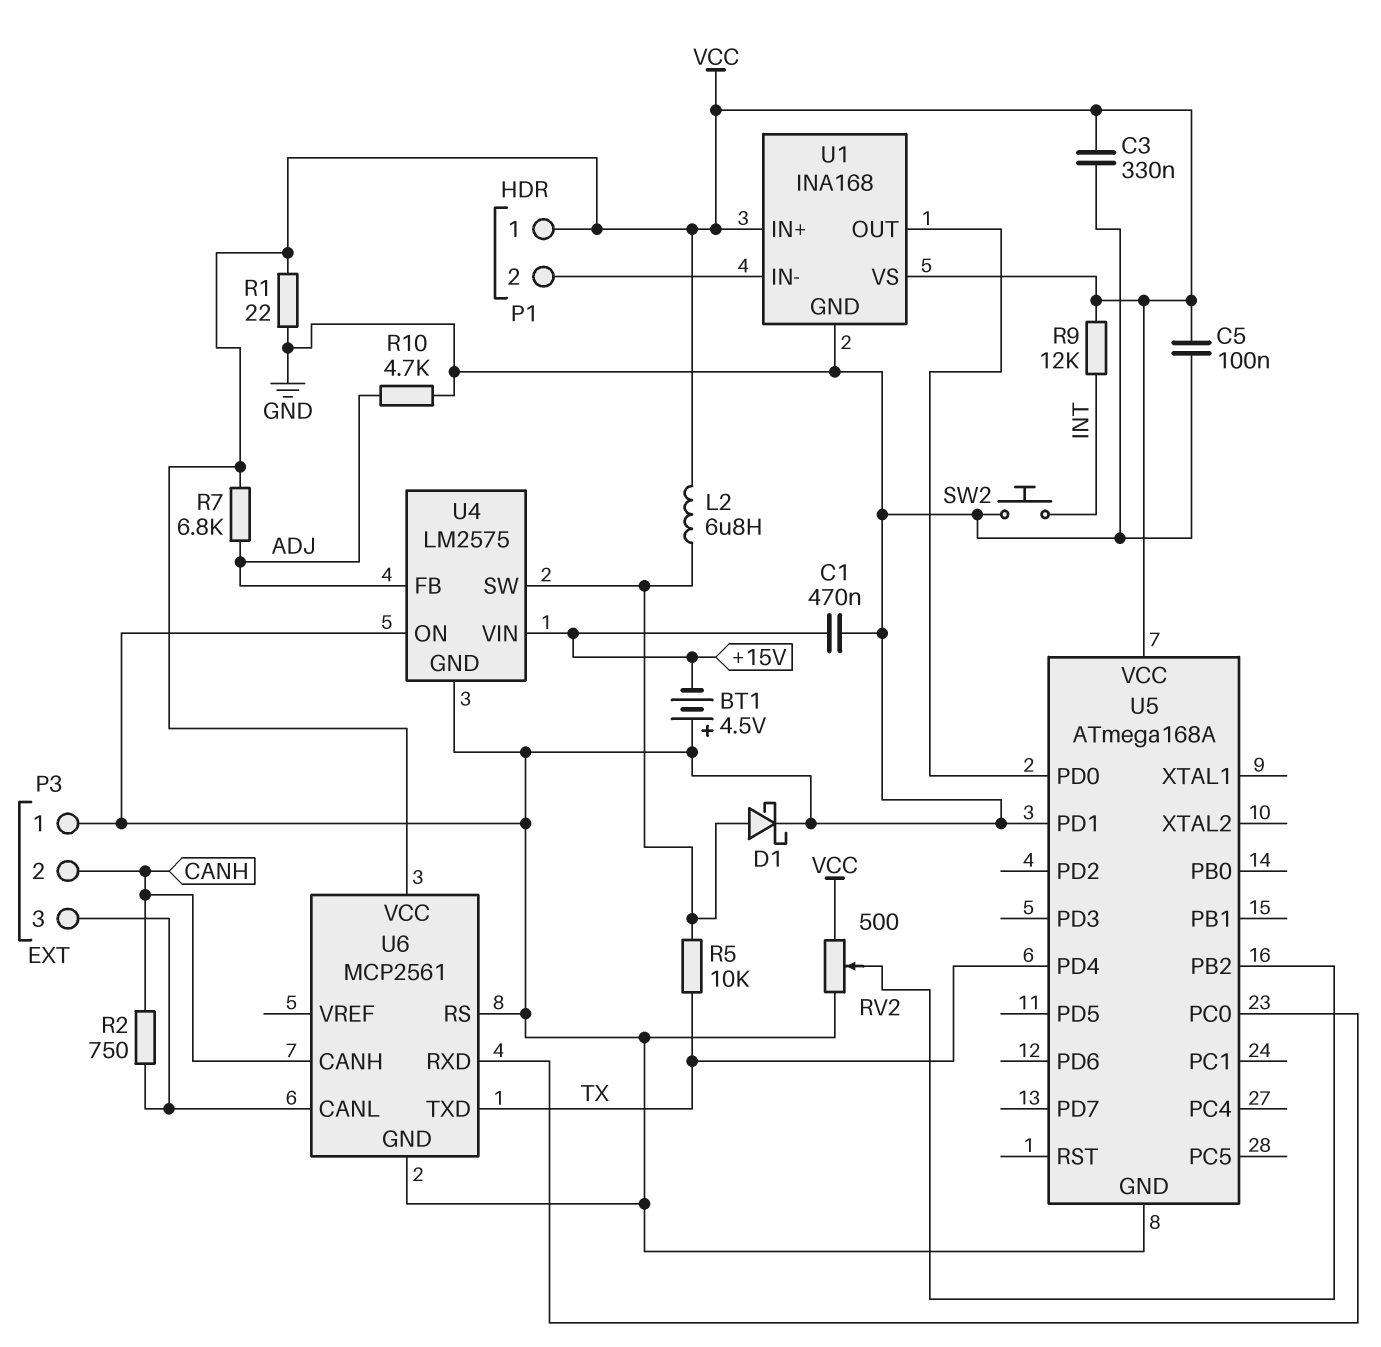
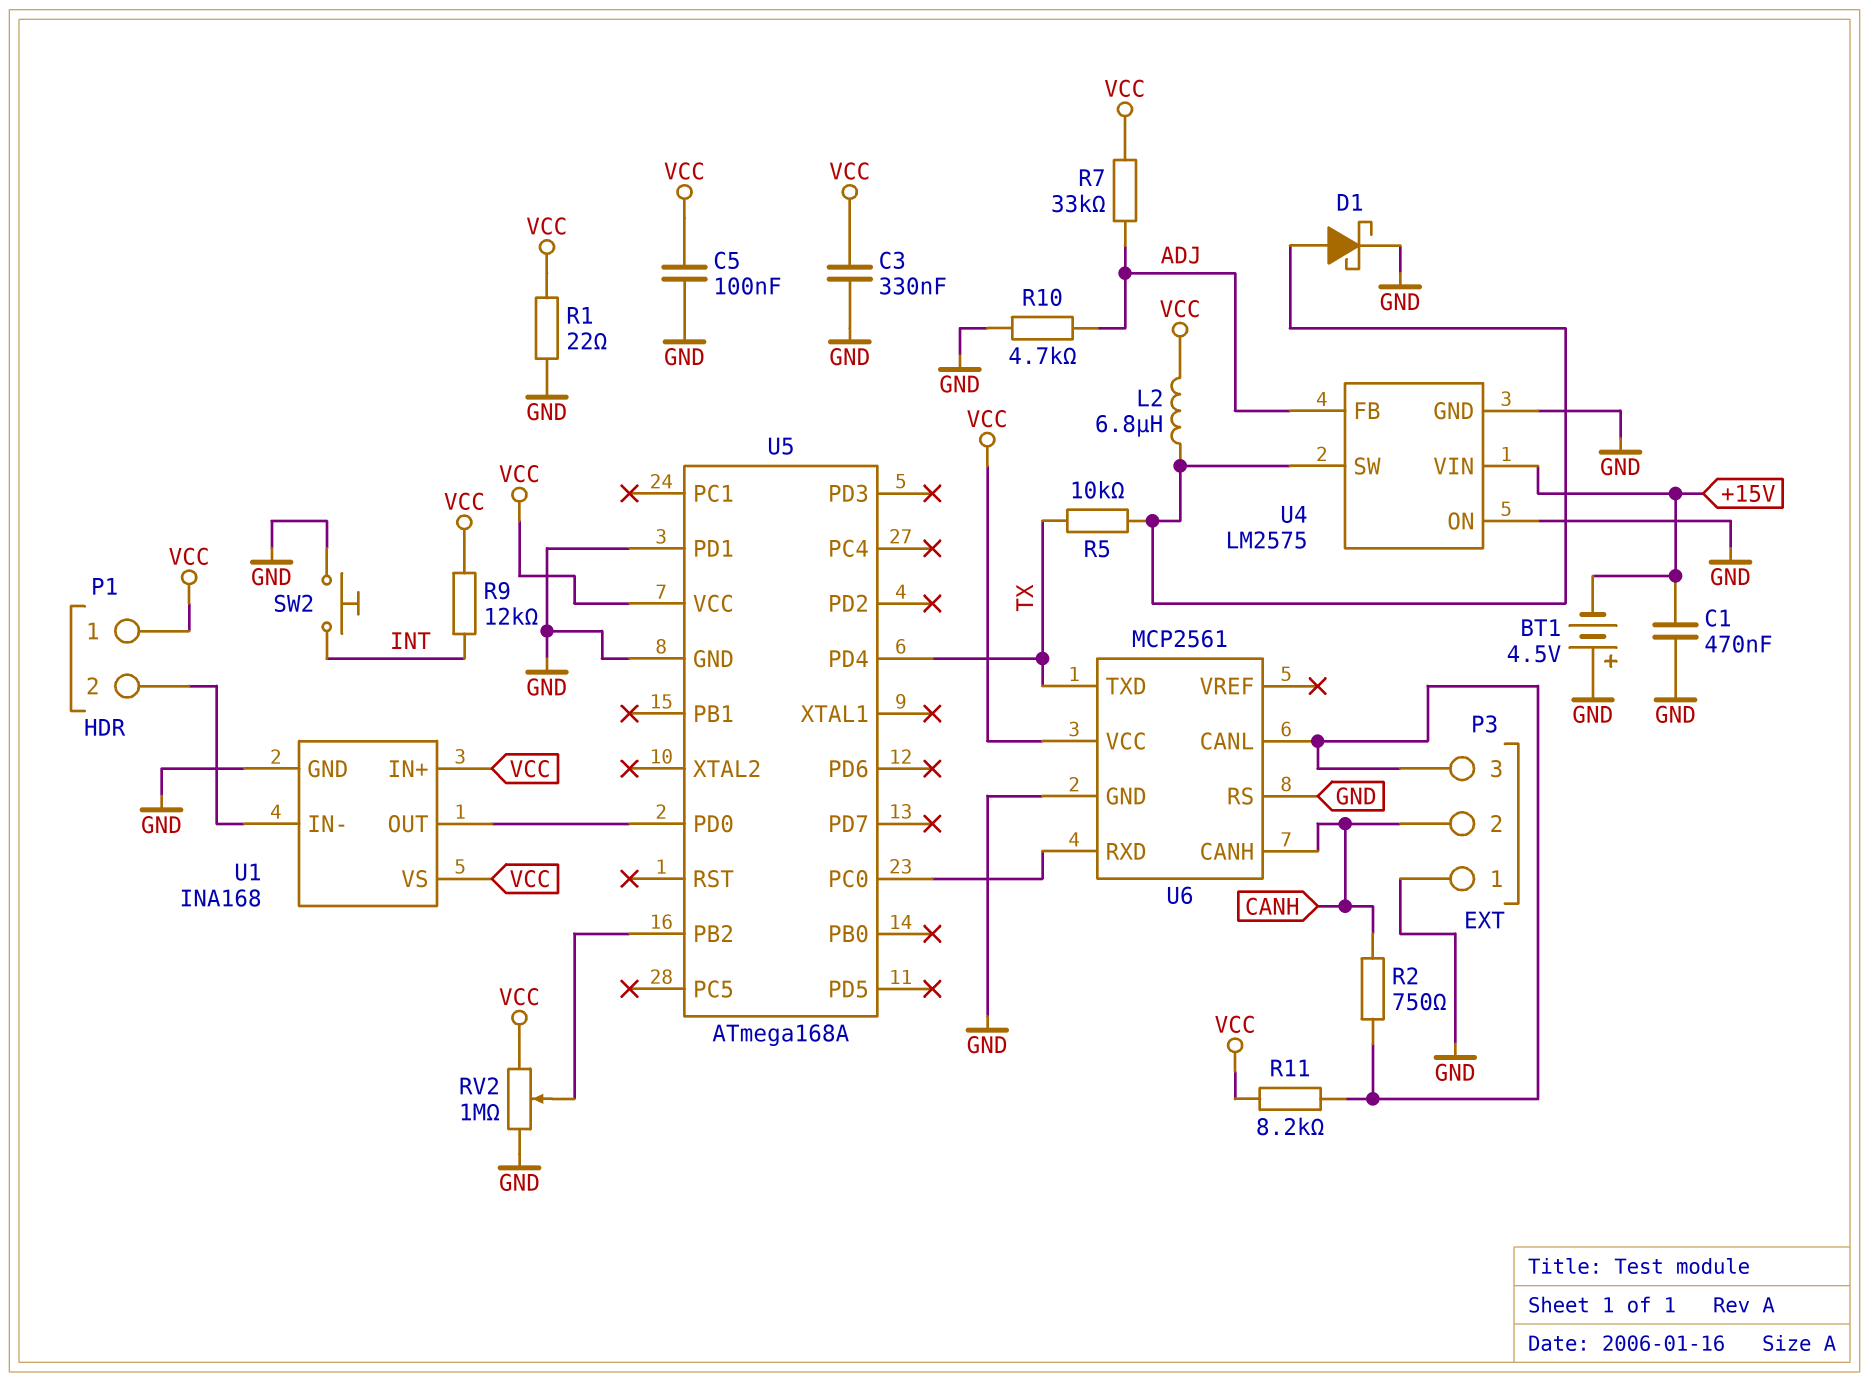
R7: 6.8k (ADJ, VCC) -> 33k (ADJ, VCC)
R11: none -> 8.2k (P3/3, VCC)
RV2: 500 (GND, VCC, wiper U5/PB2) -> 1M (GND, VCC, wiper U5/PB2)

